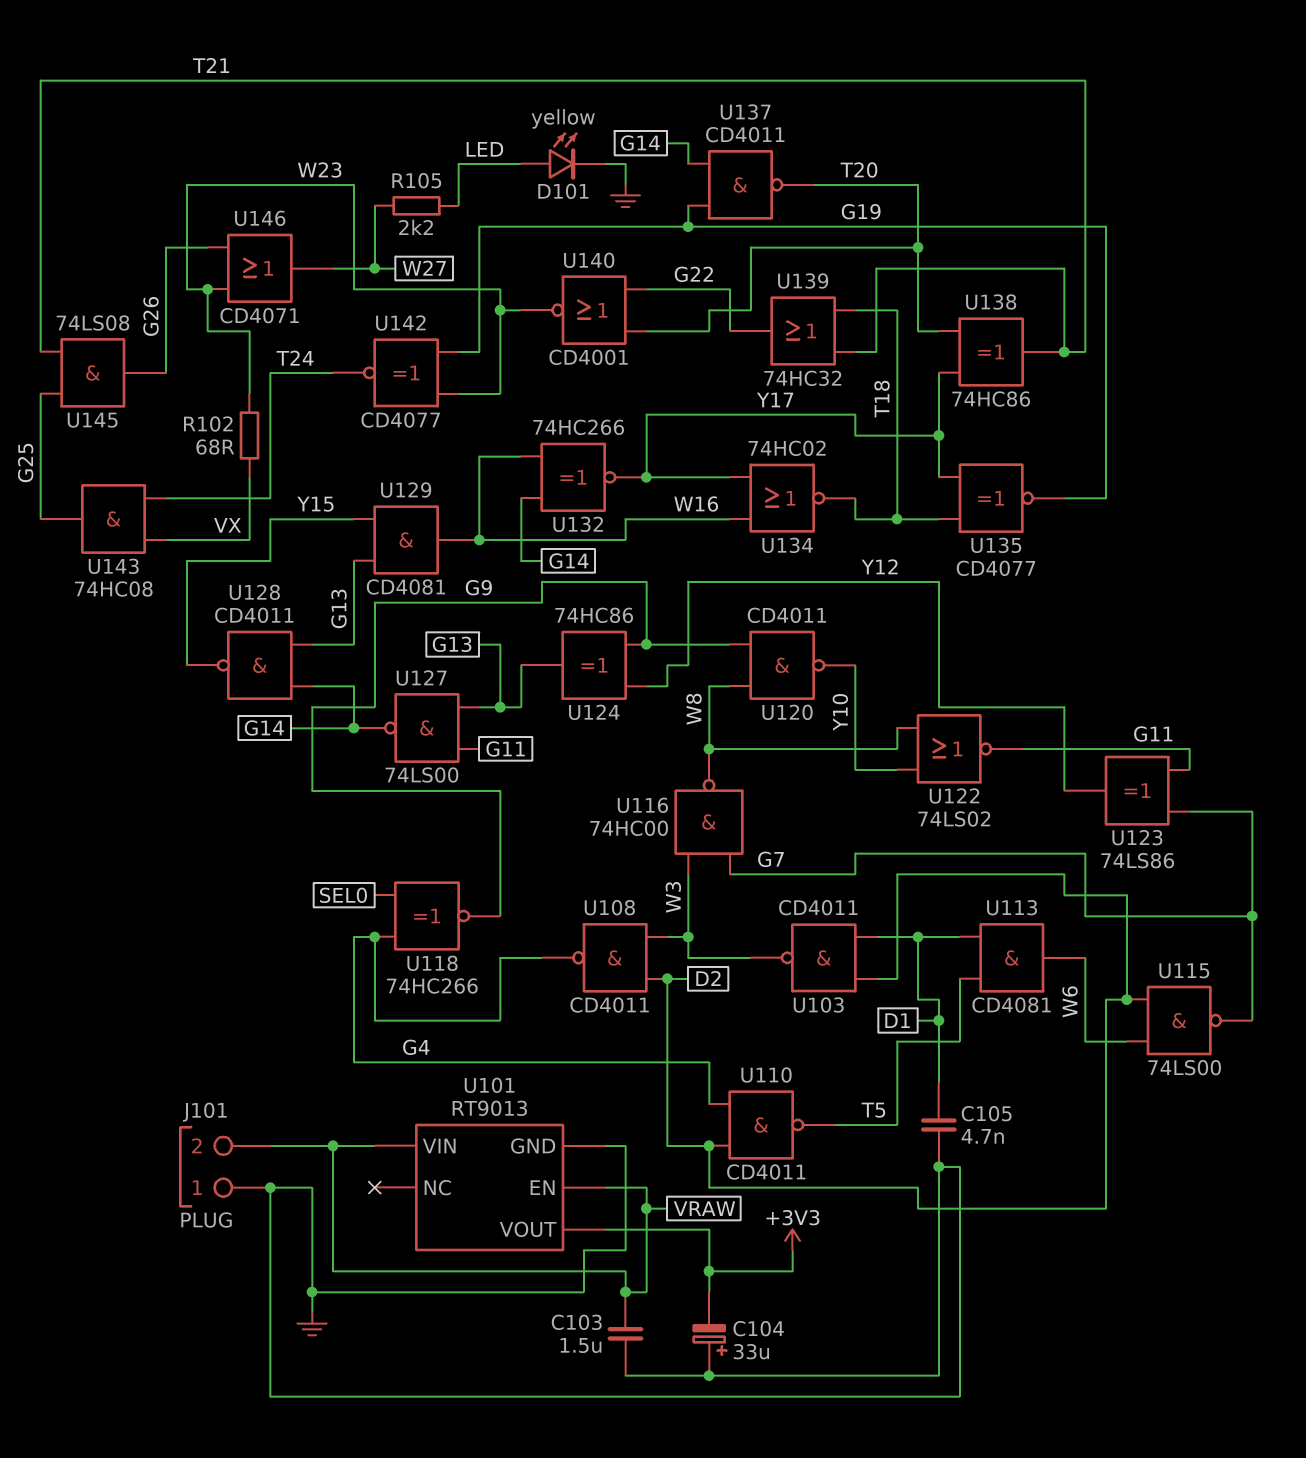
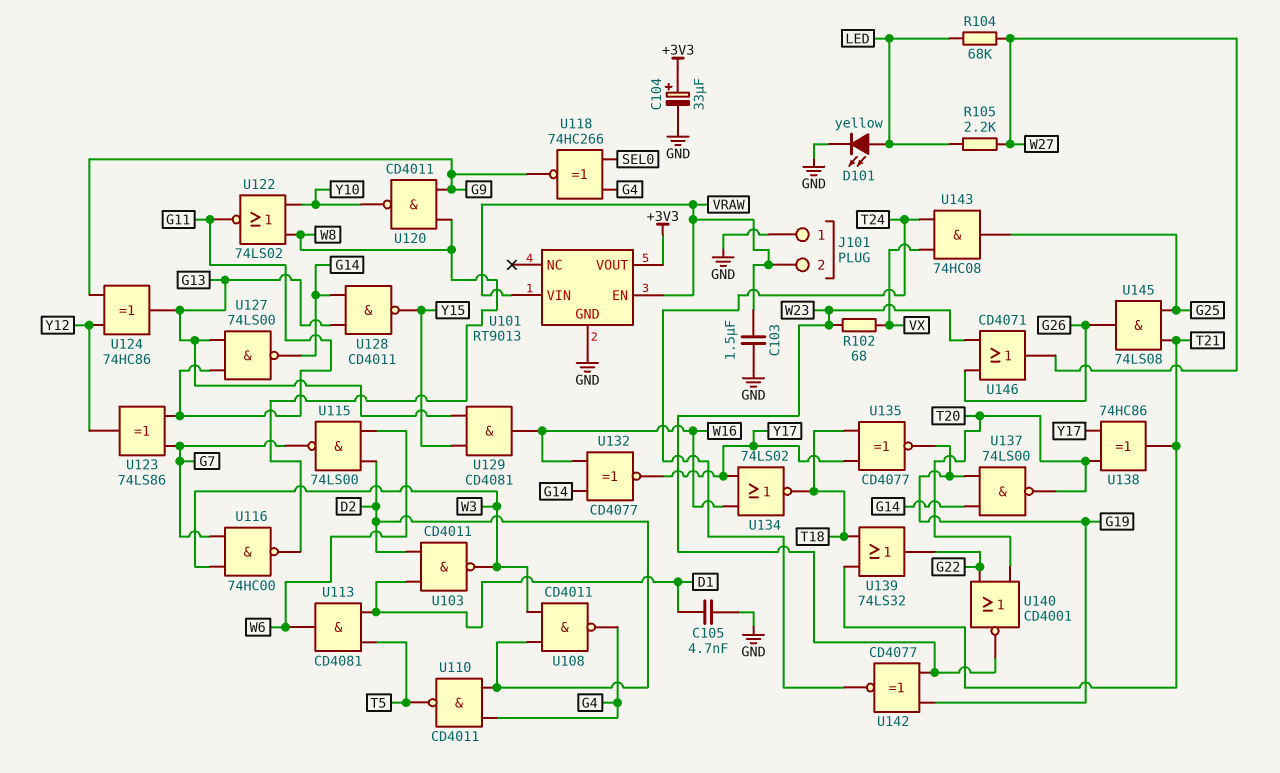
C104: 33uF (plus GND, minus +3V3) -> 33uF (plus +3V3, minus GND)
R104: none -> 68k (LED, W27)
U132: XNOR 74HC266 (in G14, in W16, out Y17) -> XNOR CD4077 (in G14, in W16, out Y17)
U134: NOR 74HC02 (in W16, in Y17, out T18) -> NOR 74LS02 (in W16, in Y17, out T18)
U137: NAND CD4011 (in G14, in G19, out T20) -> NAND 74LS00 (in G14, in G19, out T20)
U139: OR 74HC32 (in T18, in T21, out G22) -> OR 74LS32 (in T18, in T21, out G22)

